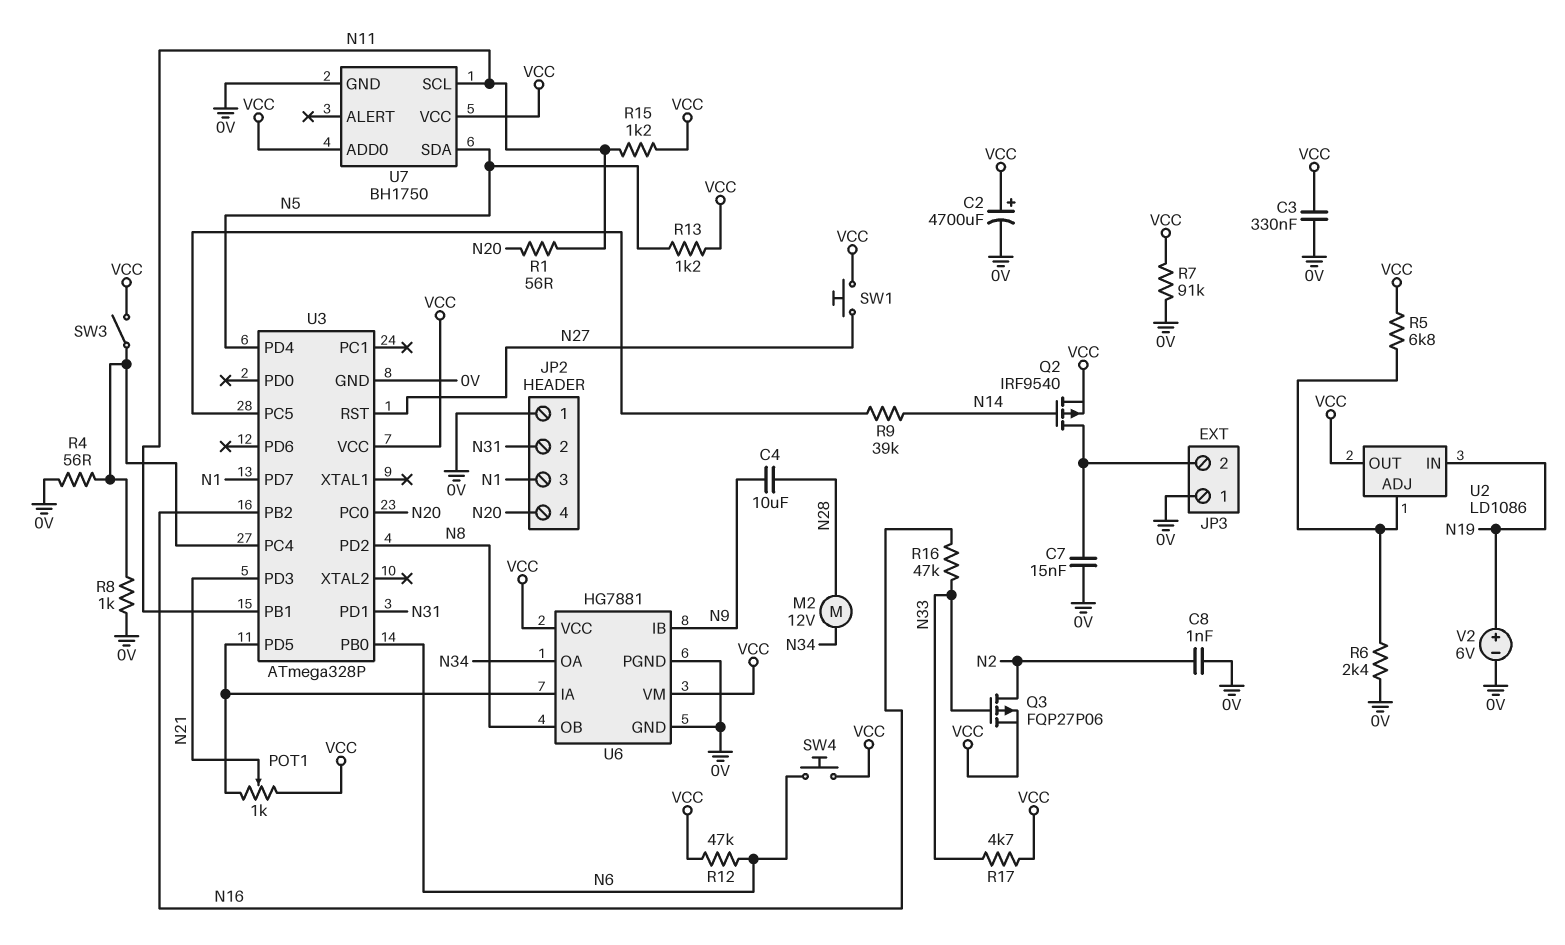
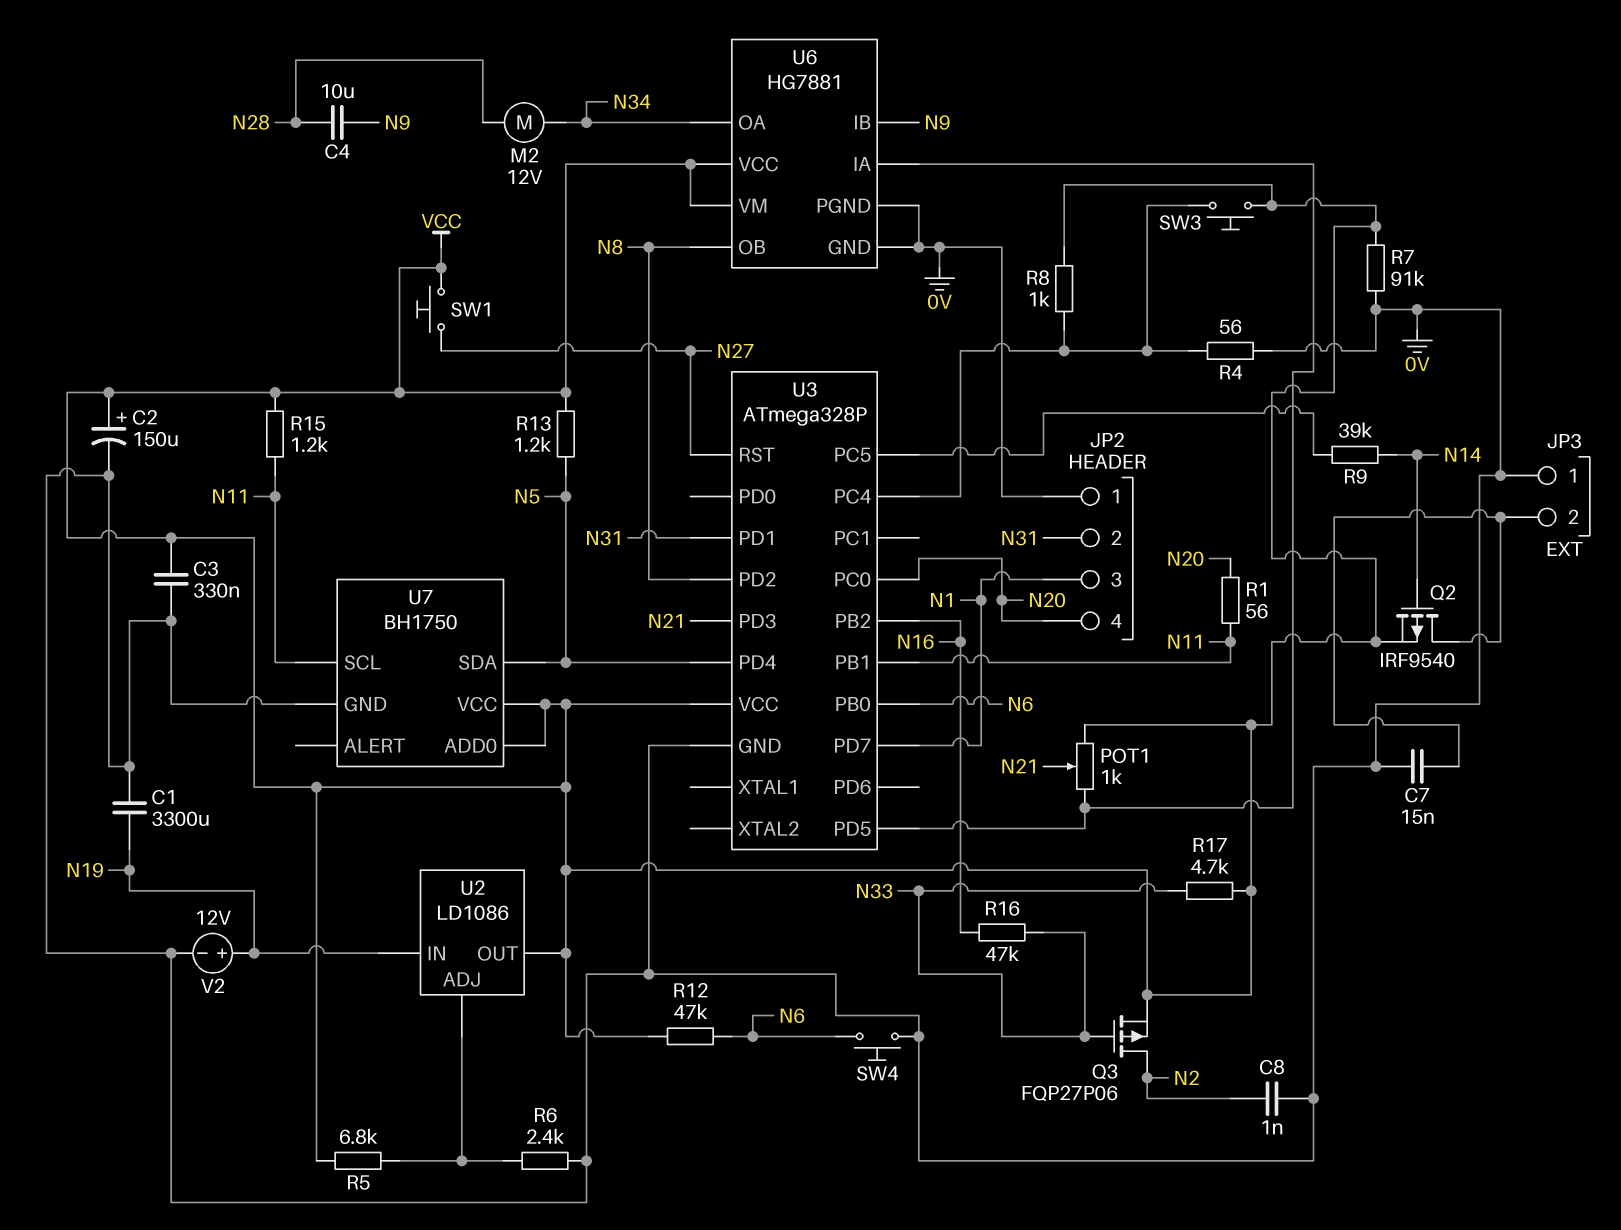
C1: none -> 3300uF (0V, N19)
C2: 4700uF (plus VCC, minus 0V) -> 150uF (plus VCC, minus 0V)
R8: 1k (0V, U3/PC4) -> 1k (U3/PC4, VCC)
SW3: switch (U3/PC4, VCC) -> button (U3/PC4, VCC)
SW4: button (N6, VCC) -> button (0V, N6)
V2: 6V (plus N19, minus 0V) -> 12V (plus N19, minus 0V)

